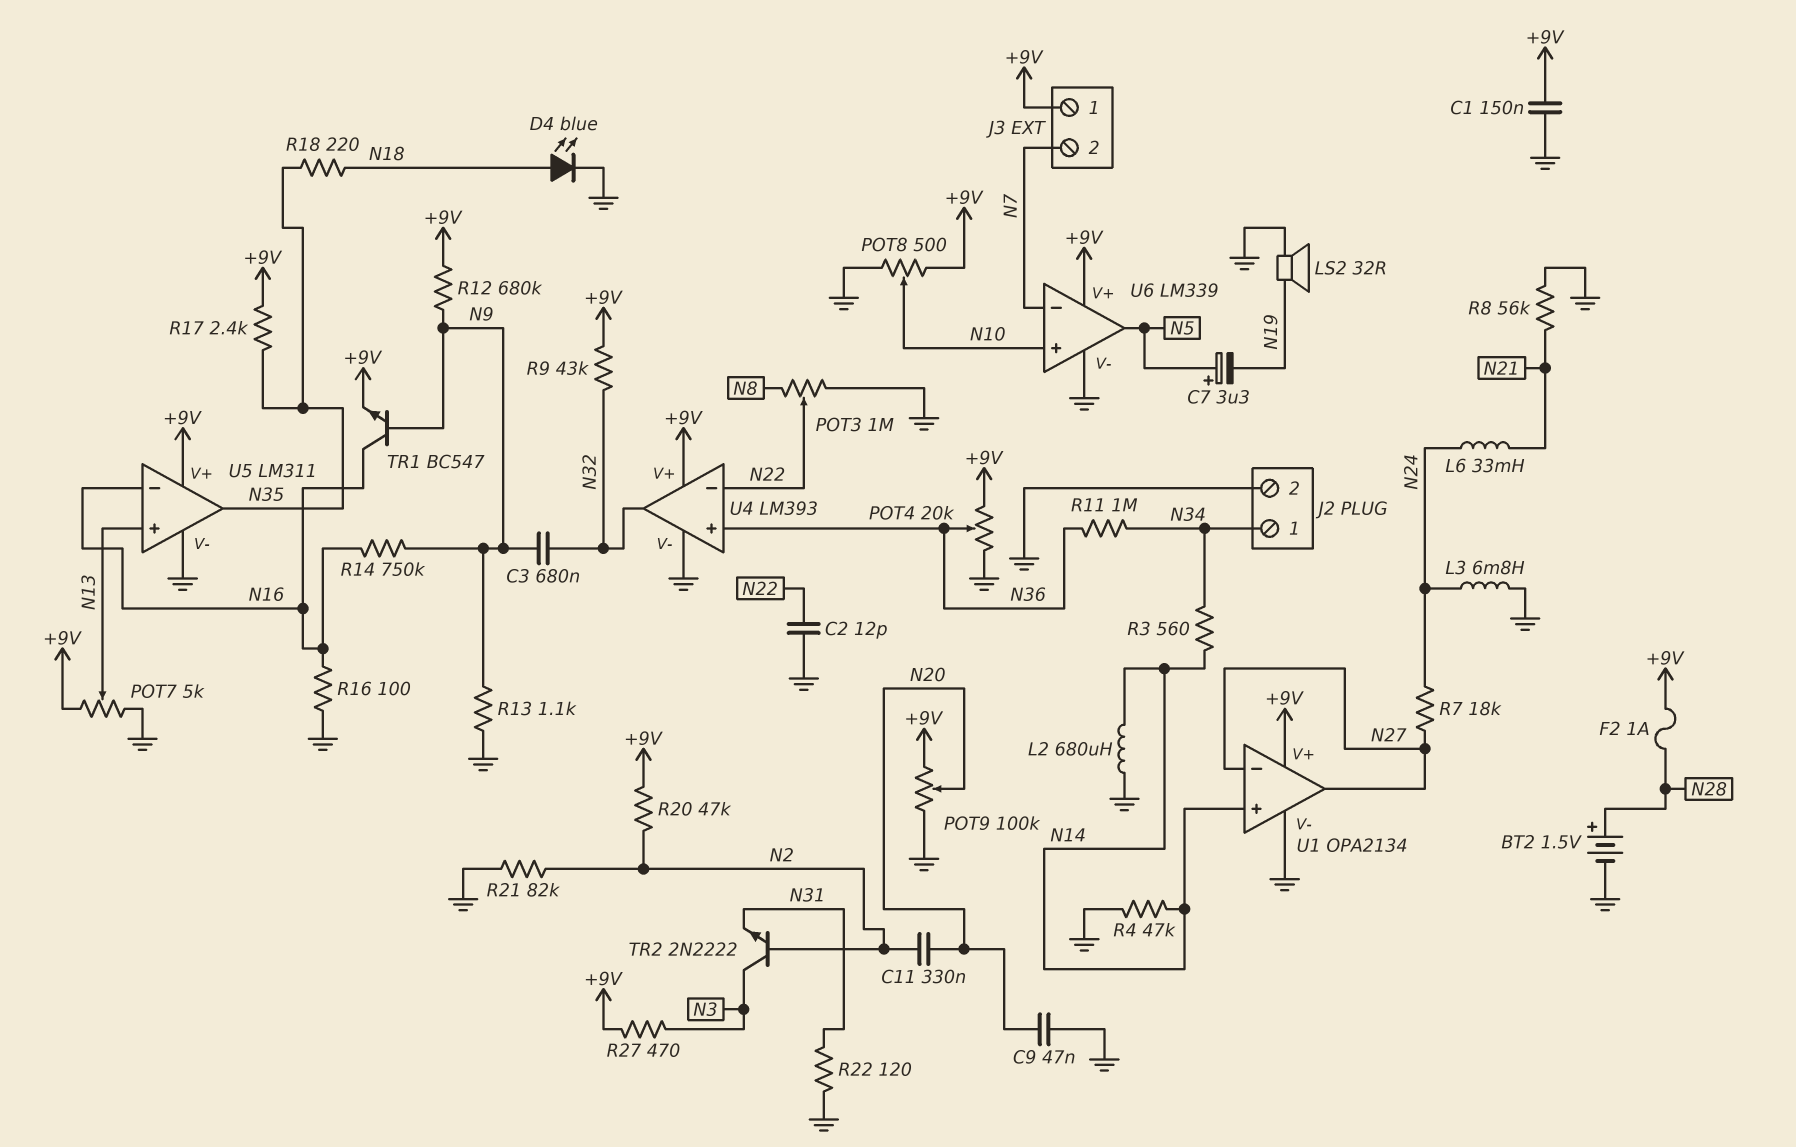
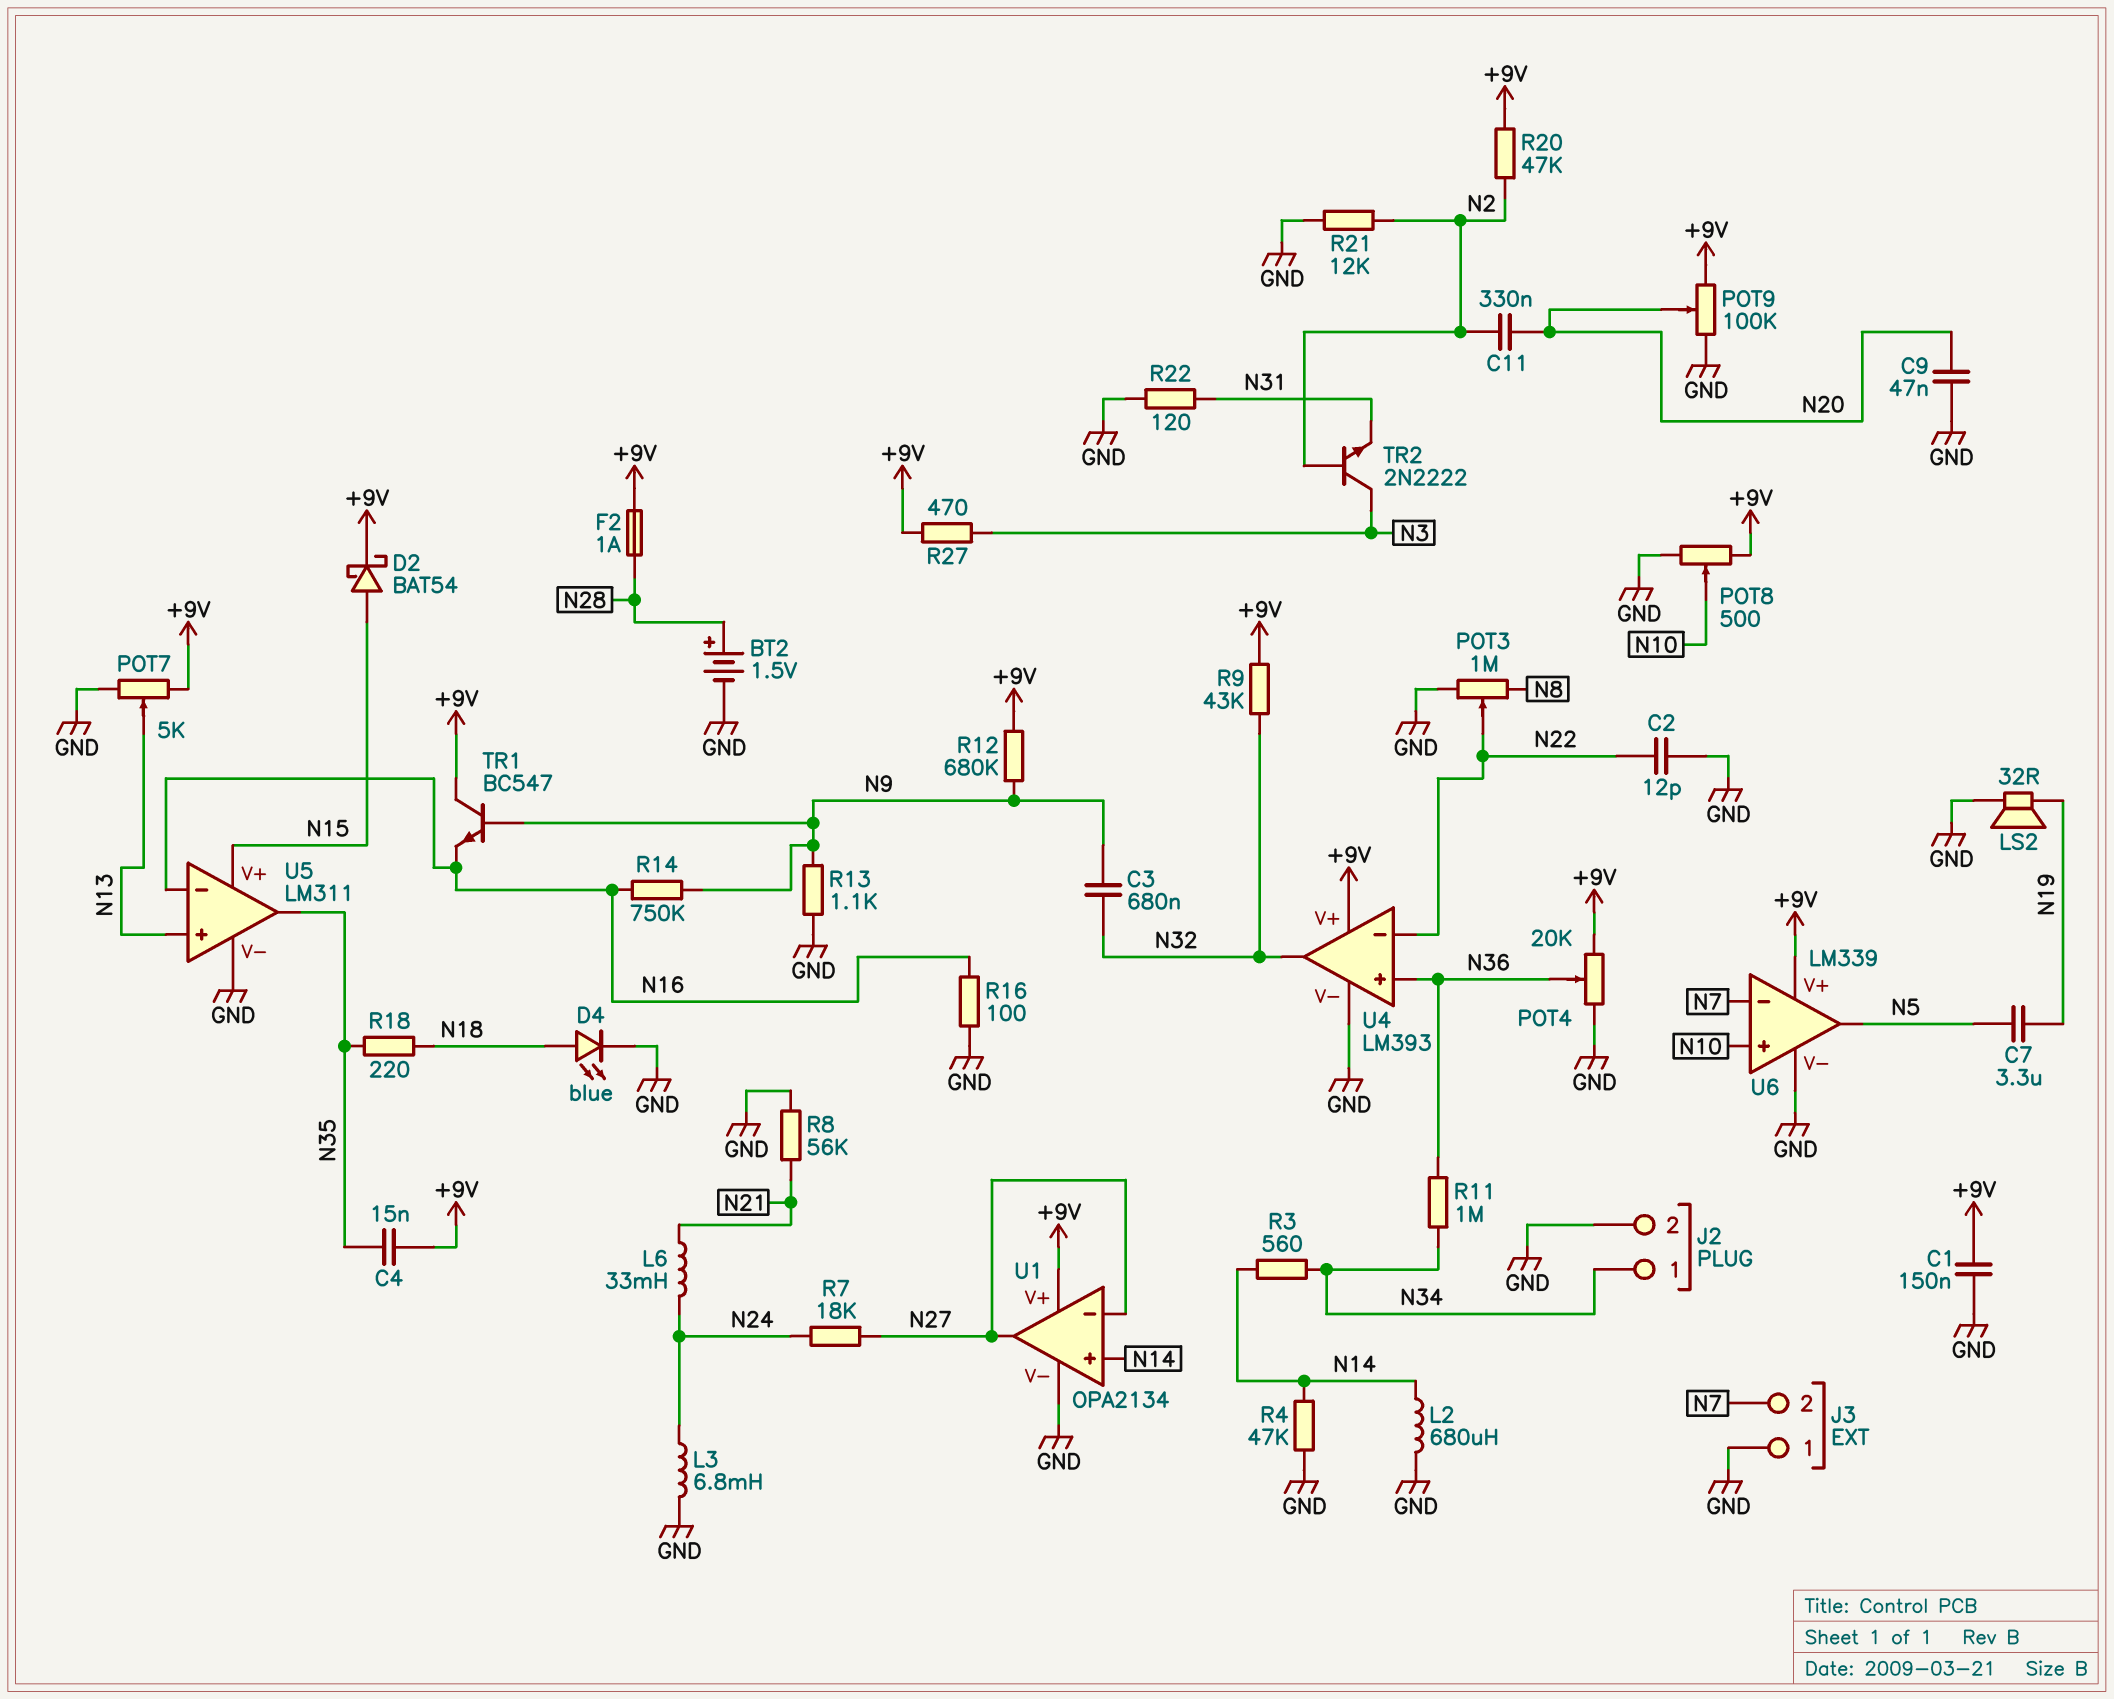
C4: none -> 15nF (+9V, N35)
C7: 3.3uF (plus N5, minus N19) -> 3.3uF (N5, N19)
D2: none -> schottky BAT54 (A N15, K +9V)
J3 pin 1: +9V -> GND
R17: 2.4k (+9V, N35) -> none
R21: 82k (GND, N2) -> 12k (GND, N2)
TR1: NPN BC547 (B N9, C N16, E +9V) -> NPN BC547 (B N9, C +9V, E N16)
U5 pin V+: +9V -> N15

